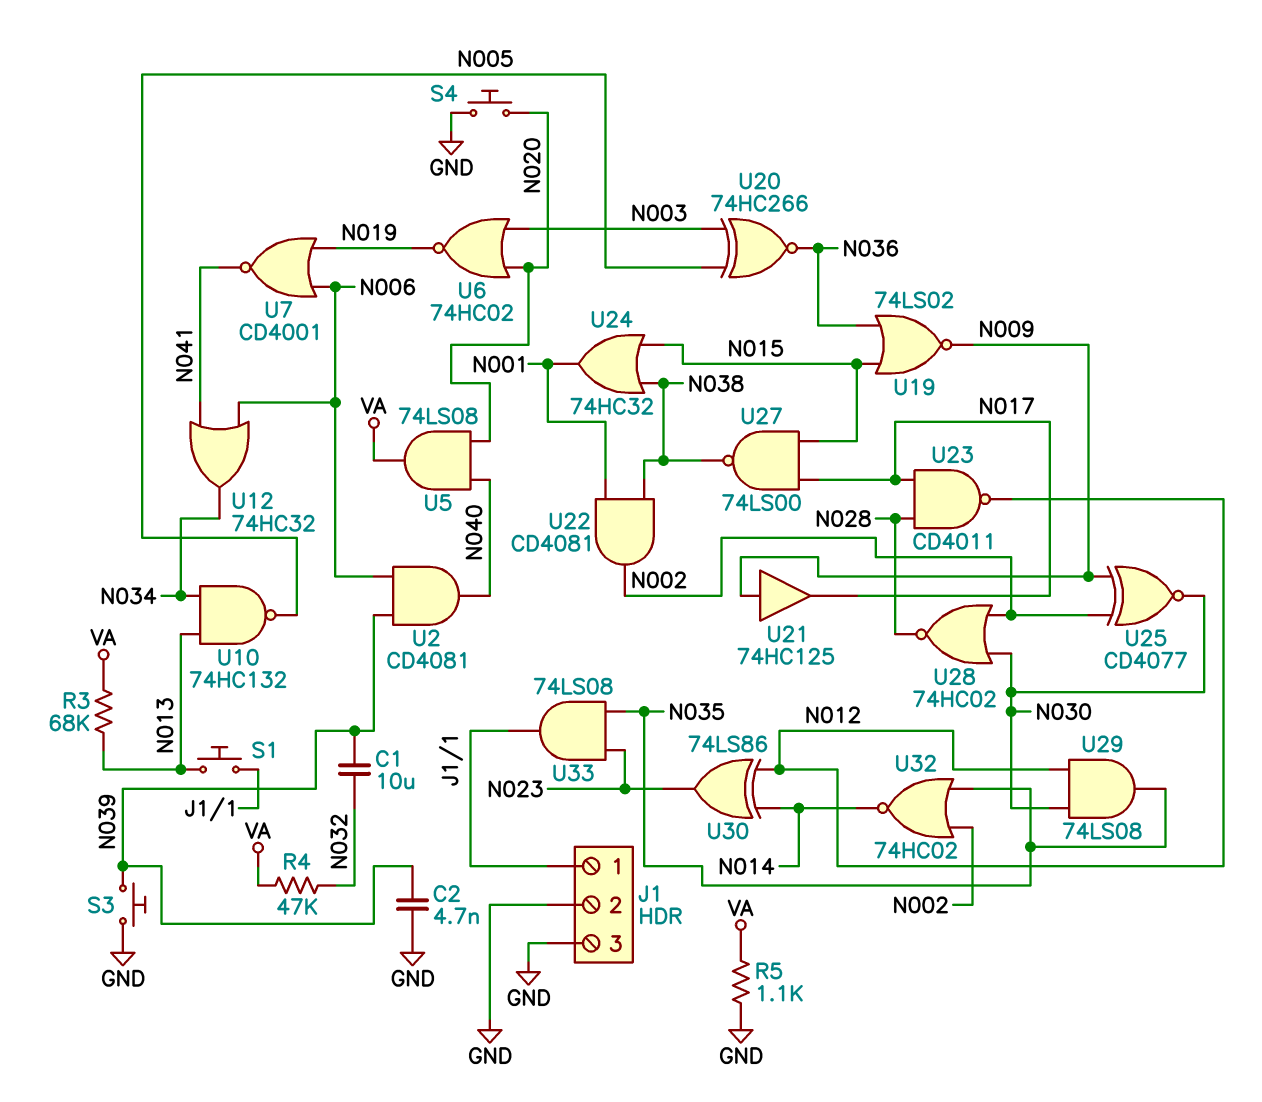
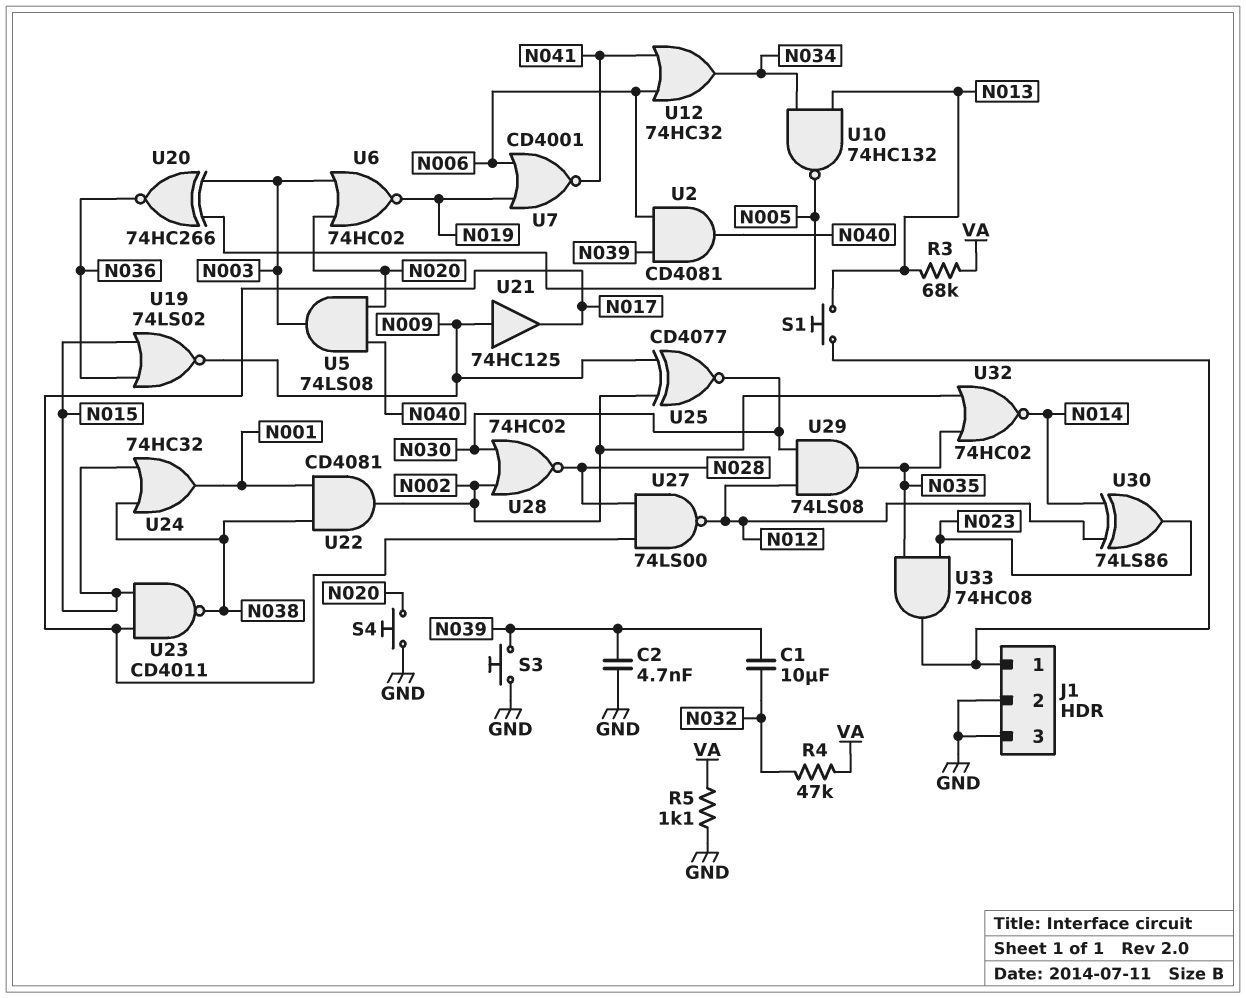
U5: AND 74LS08 (in N020, in N040, out VA) -> AND 74LS08 (in N020, in N040, out N003)
U23: NAND CD4011 (in N017, in N028, out N012) -> NAND CD4011 (in N015, in N017, out N038)
U27: NAND 74LS00 (in N015, in N017, out N038) -> NAND 74LS00 (in N017, in N028, out N012)
U33: AND 74LS08 (in N023, in N035, out J1/1) -> AND 74HC08 (in N023, in N035, out J1/1)

